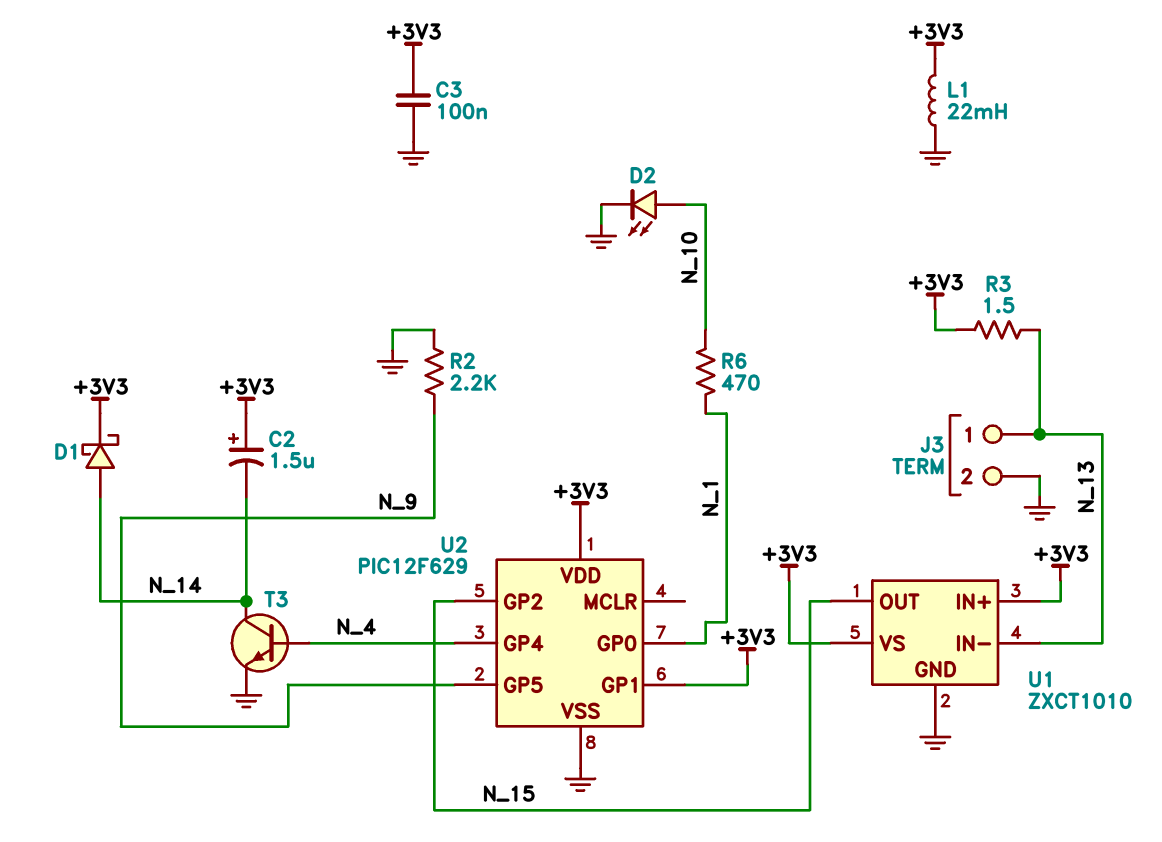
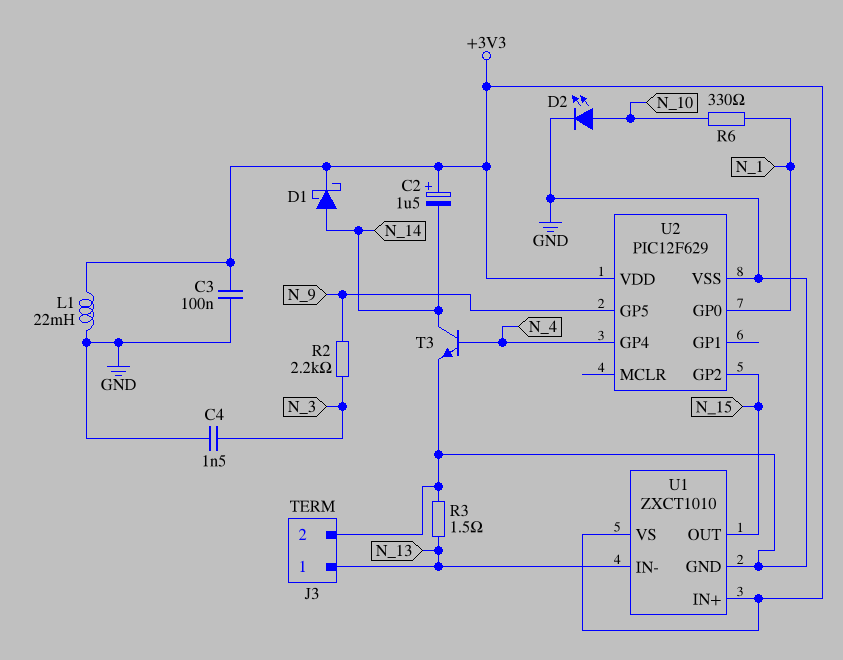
C4: none -> 1.5nF (GND, N_3)
R2: 2.2k (GND, N_9) -> 2.2k (N_3, N_9)
R3: 1.5 (+3V3, N_13) -> 1.5 (GND, N_13)
R6: 470 (N_1, N_10) -> 330 (N_1, N_10)
U2 pin GP1: +3V3 -> none

